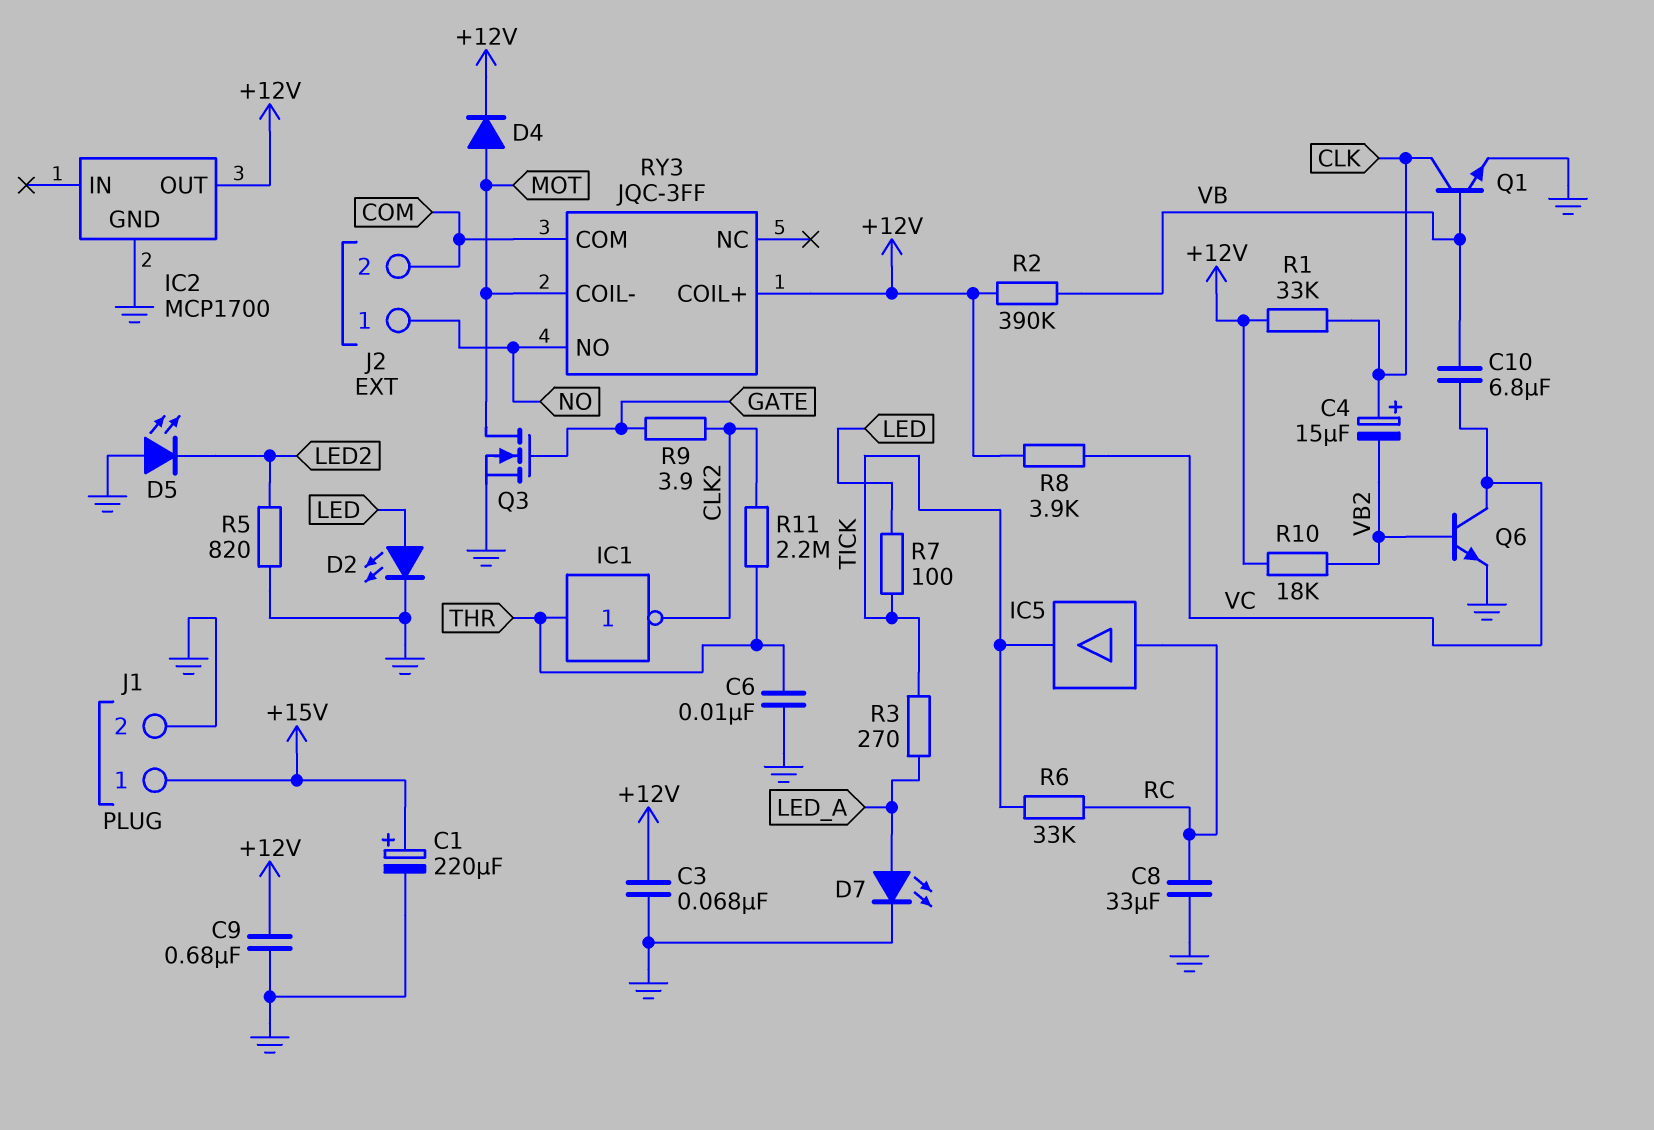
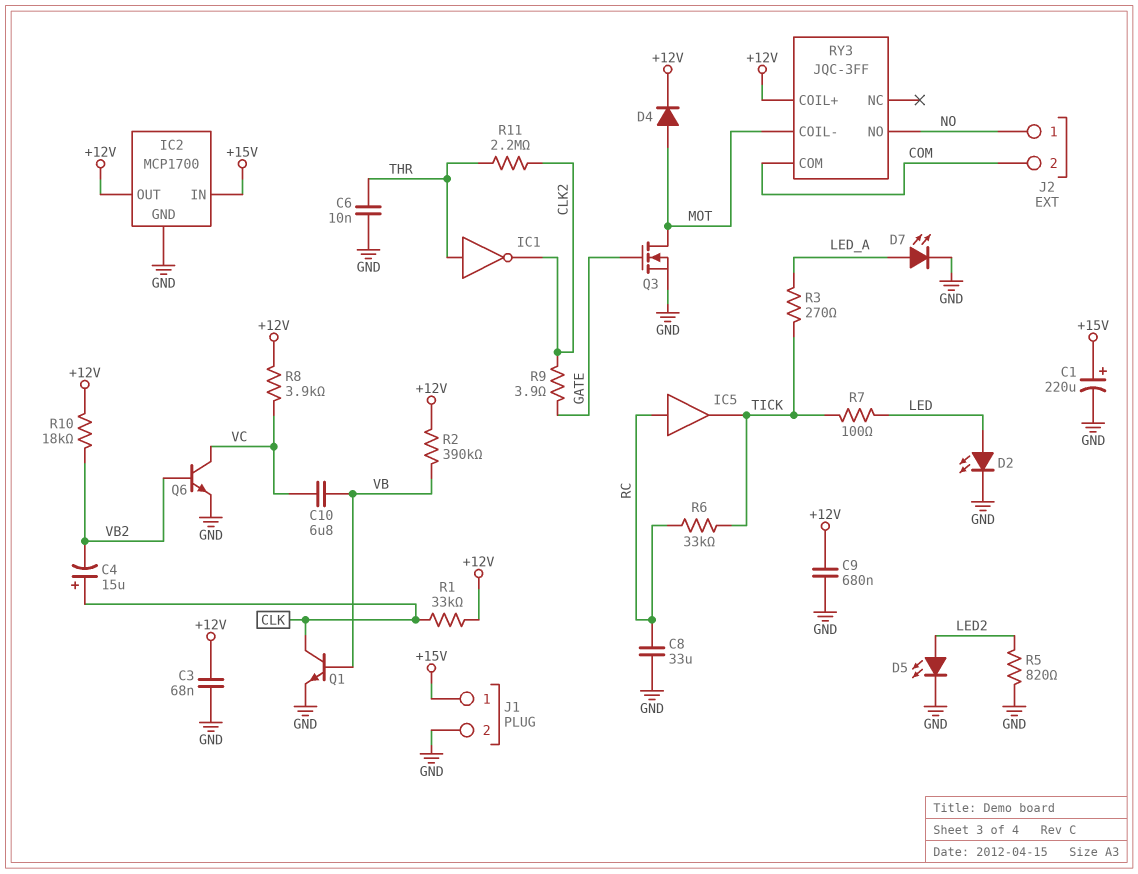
D5: LED (A GND, K LED2) -> LED (A LED2, K GND)
IC2 pin IN: none -> +15V

